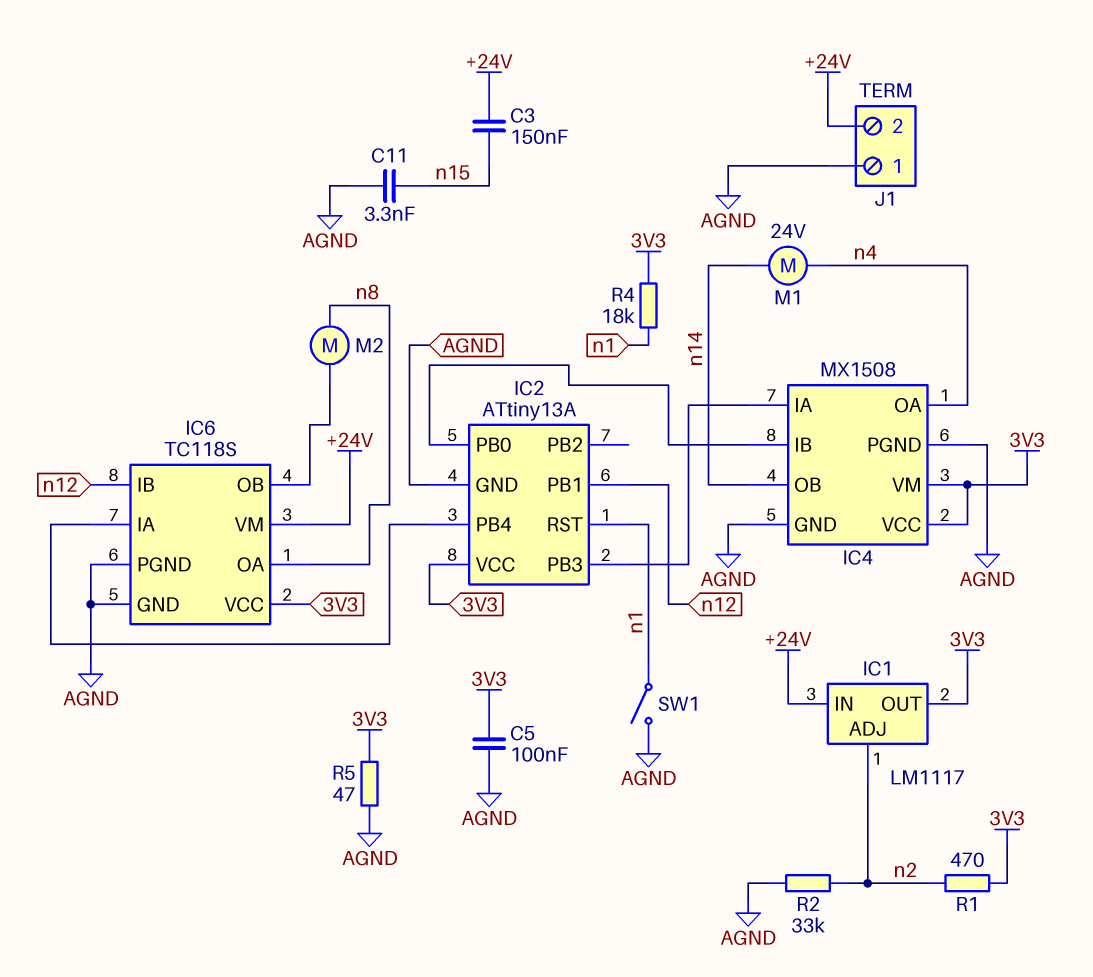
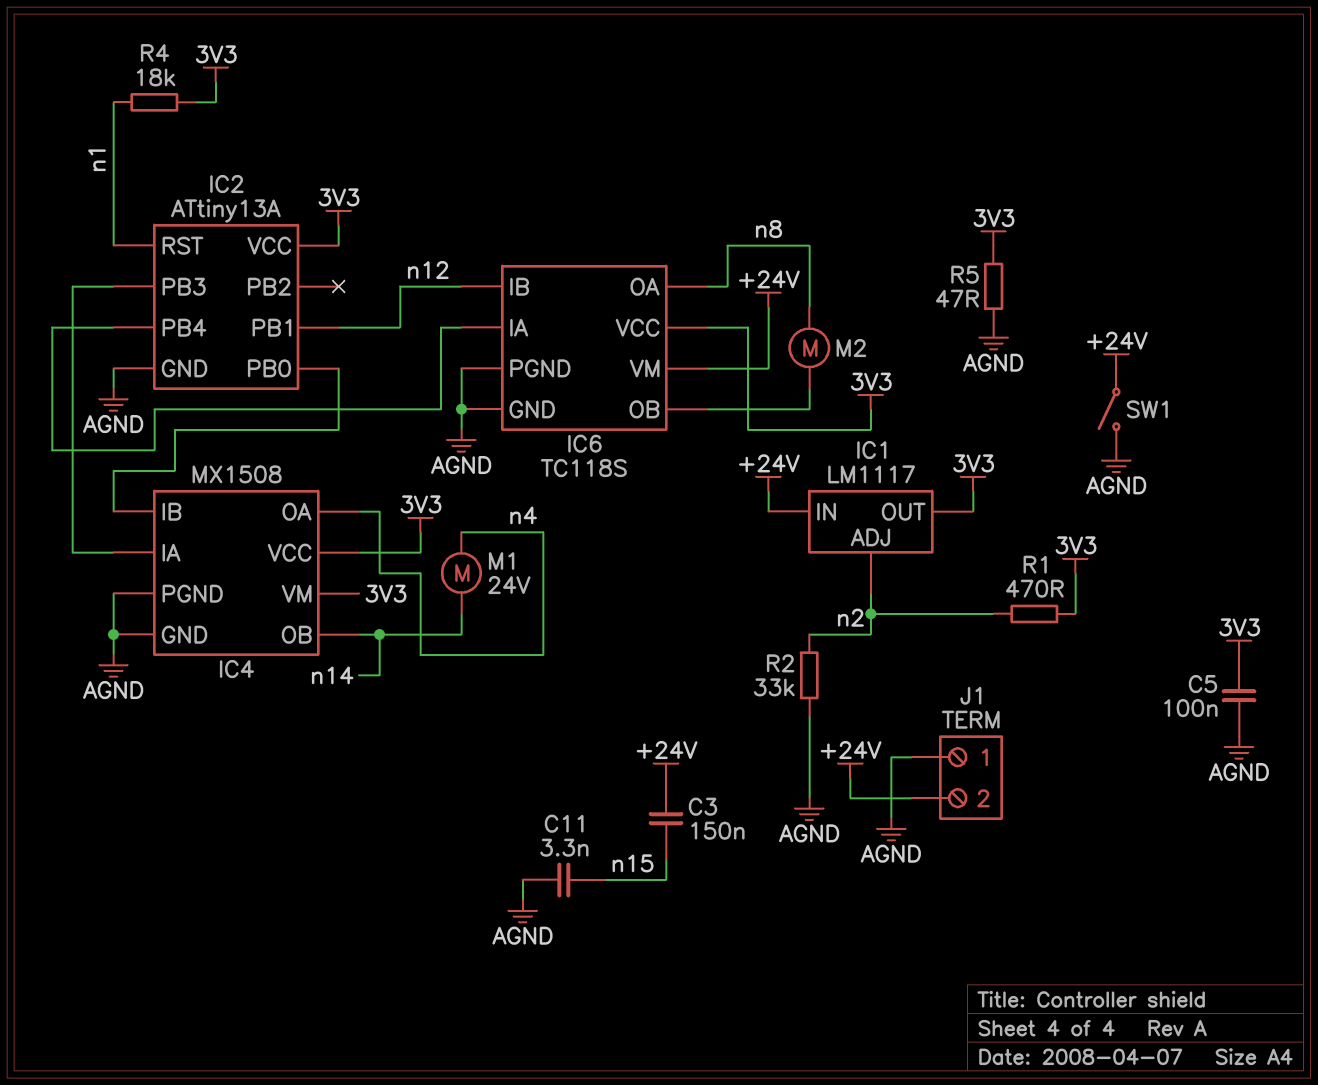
SW1: switch (AGND, n1) -> switch (+24V, AGND)

